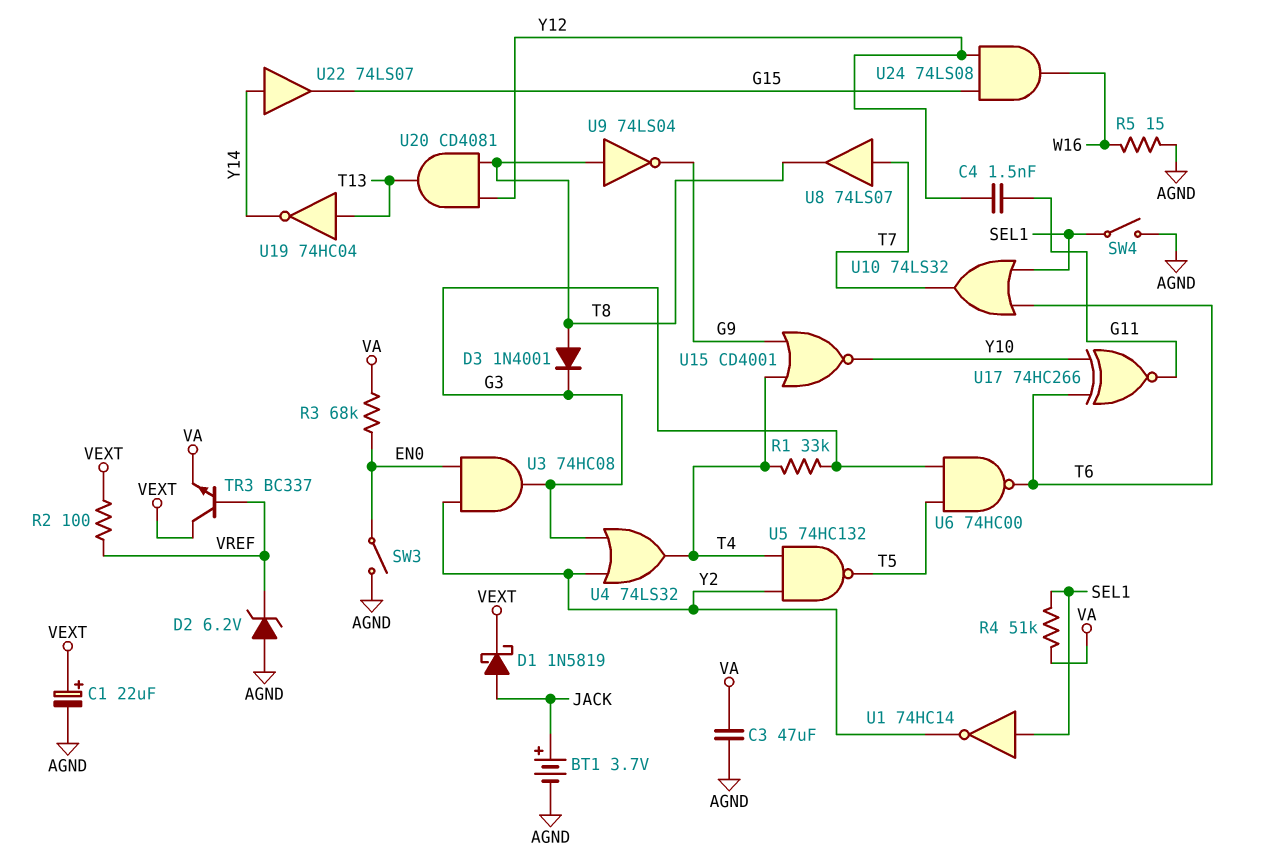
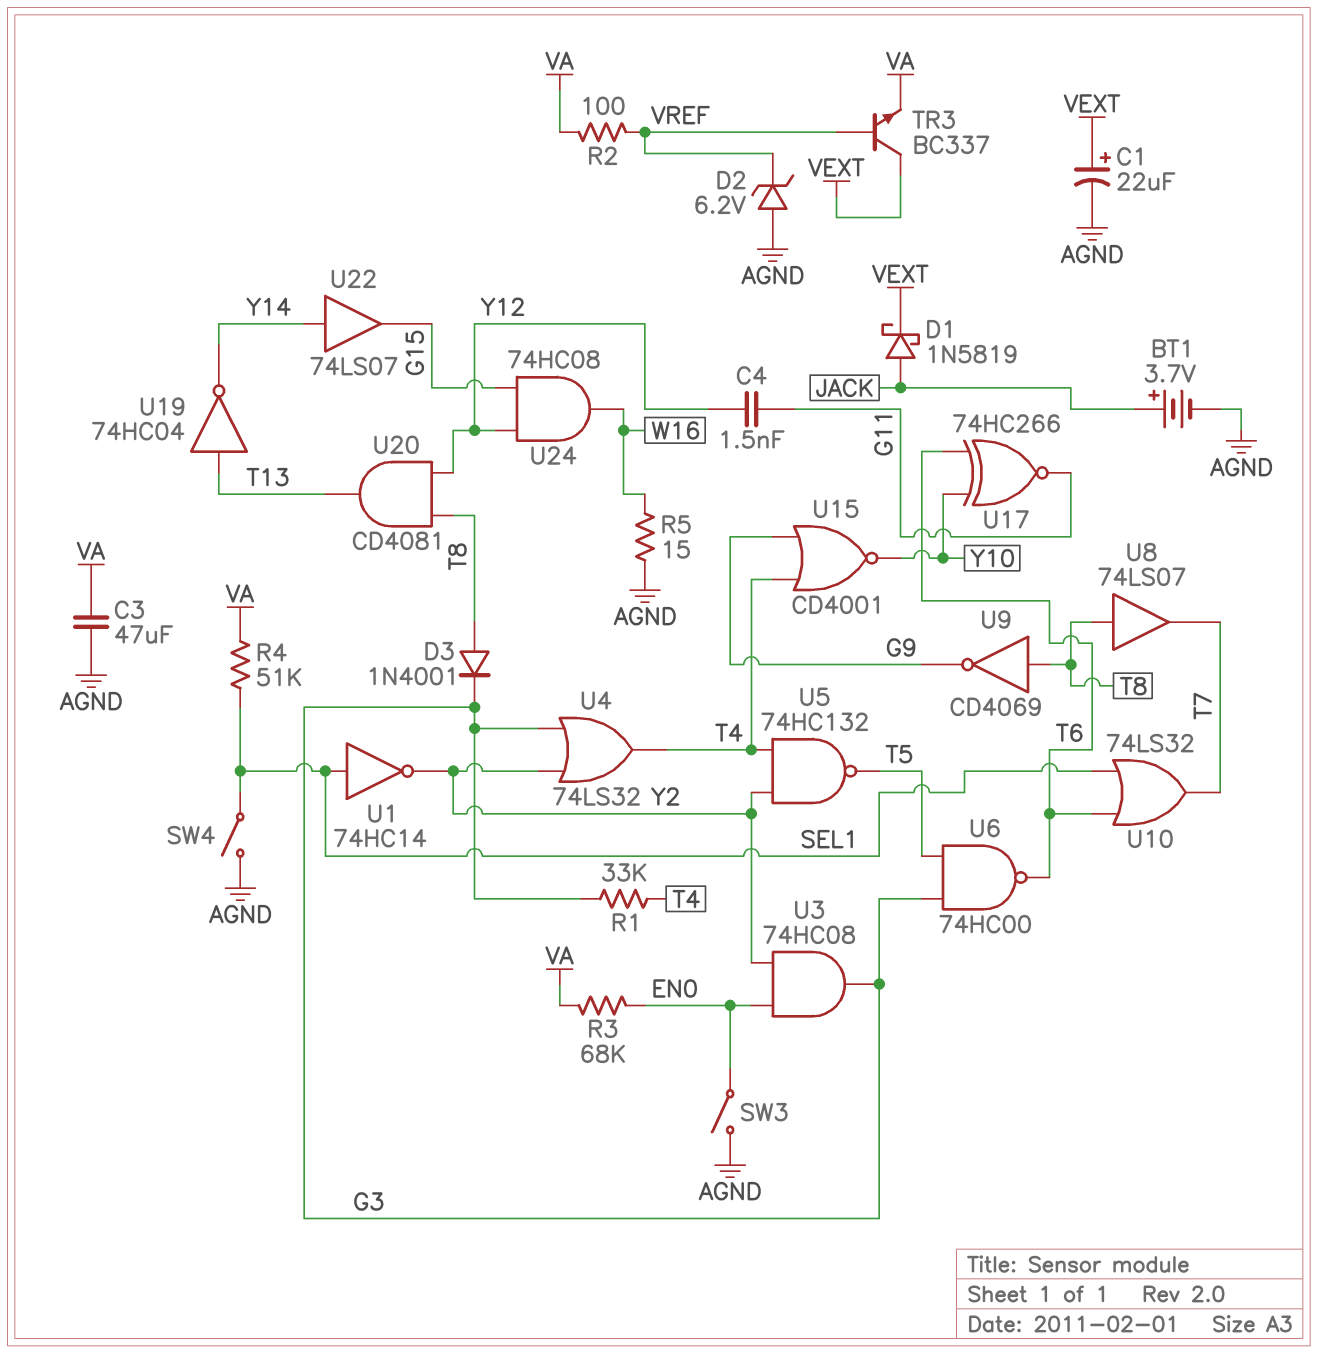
R2: 100 (VEXT, VREF) -> 100 (VA, VREF)
U8: buffer 74LS07 (in T7, out T8) -> buffer 74LS07 (in T8, out T7)
U9: NOT 74LS04 (in T8, out G9) -> NOT CD4069 (in T8, out G9)
U24: AND 74LS08 (in G15, in Y12, out W16) -> AND 74HC08 (in G15, in Y12, out W16)

